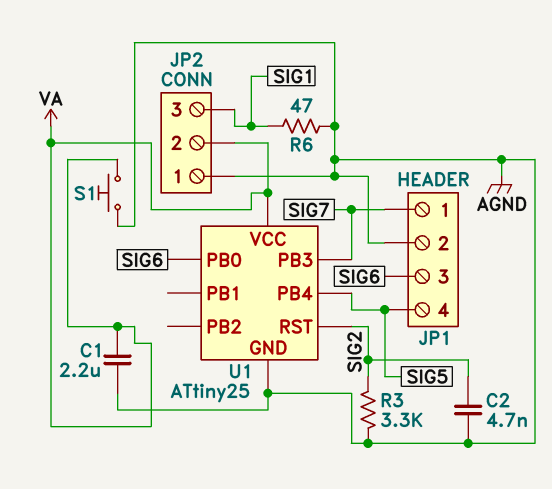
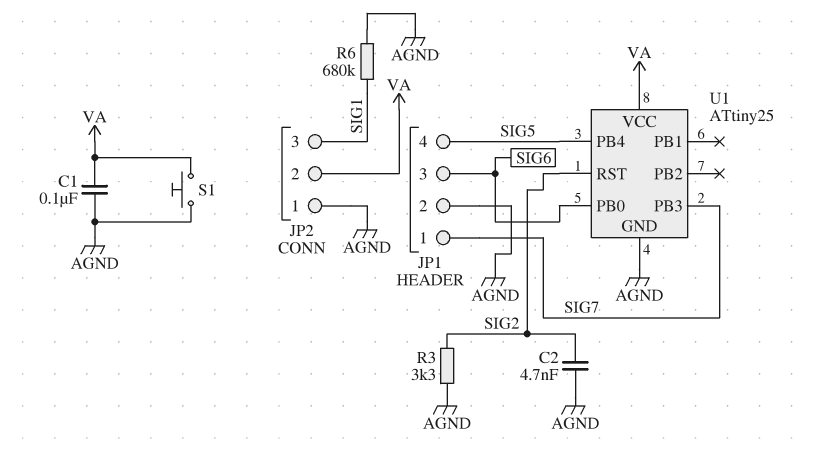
C1: 2.2uF (AGND, VA) -> 100nF (AGND, VA)
R6: 47 (AGND, SIG1) -> 680k (AGND, SIG1)

